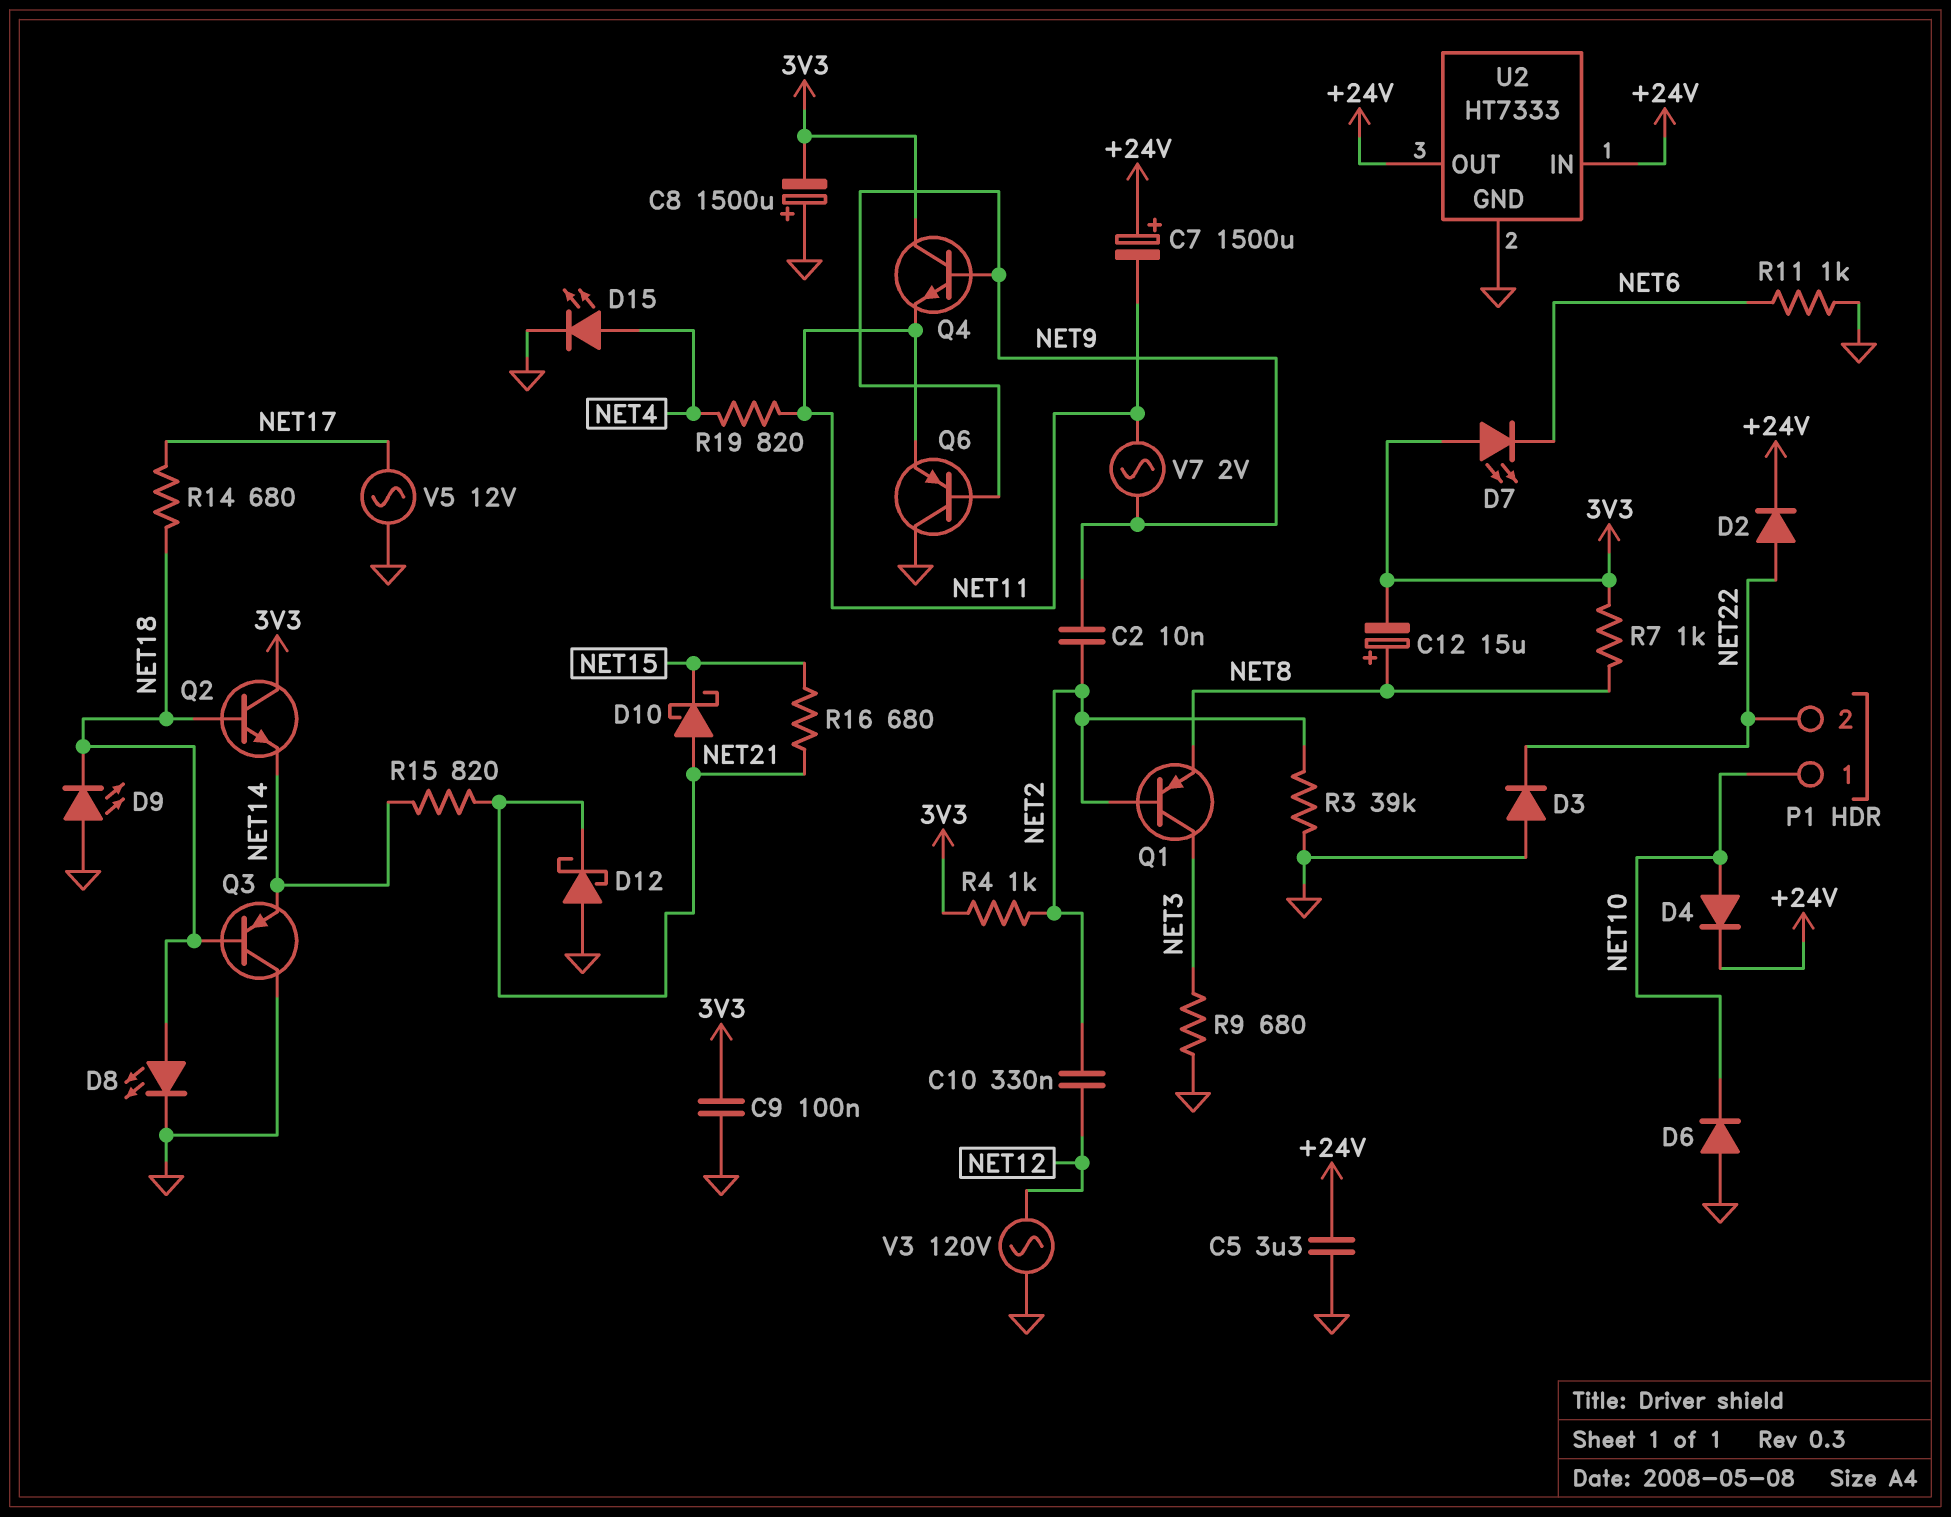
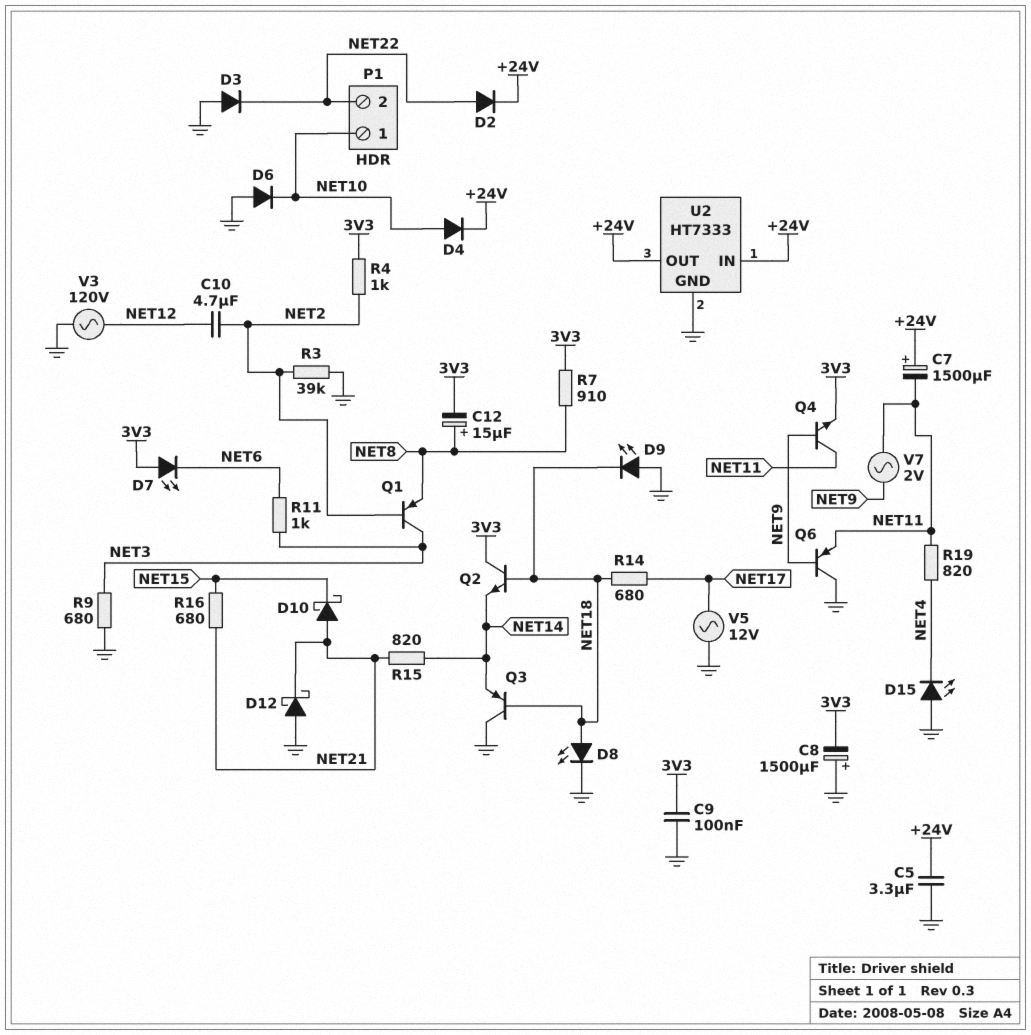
C2: 10nF (NET2, NET9) -> none
C10: 330nF (NET2, NET12) -> 4.7uF (NET2, NET12)
D15: LED (A NET4, K GND) -> LED (A GND, K NET4)
Q4: NPN (B NET9, C 3V3, E NET11) -> NPN (B NET9, C NET11, E 3V3)
R7: 1k (3V3, NET8) -> 910 (3V3, NET8)
R11: 1k (GND, NET6) -> 1k (NET3, NET6)

